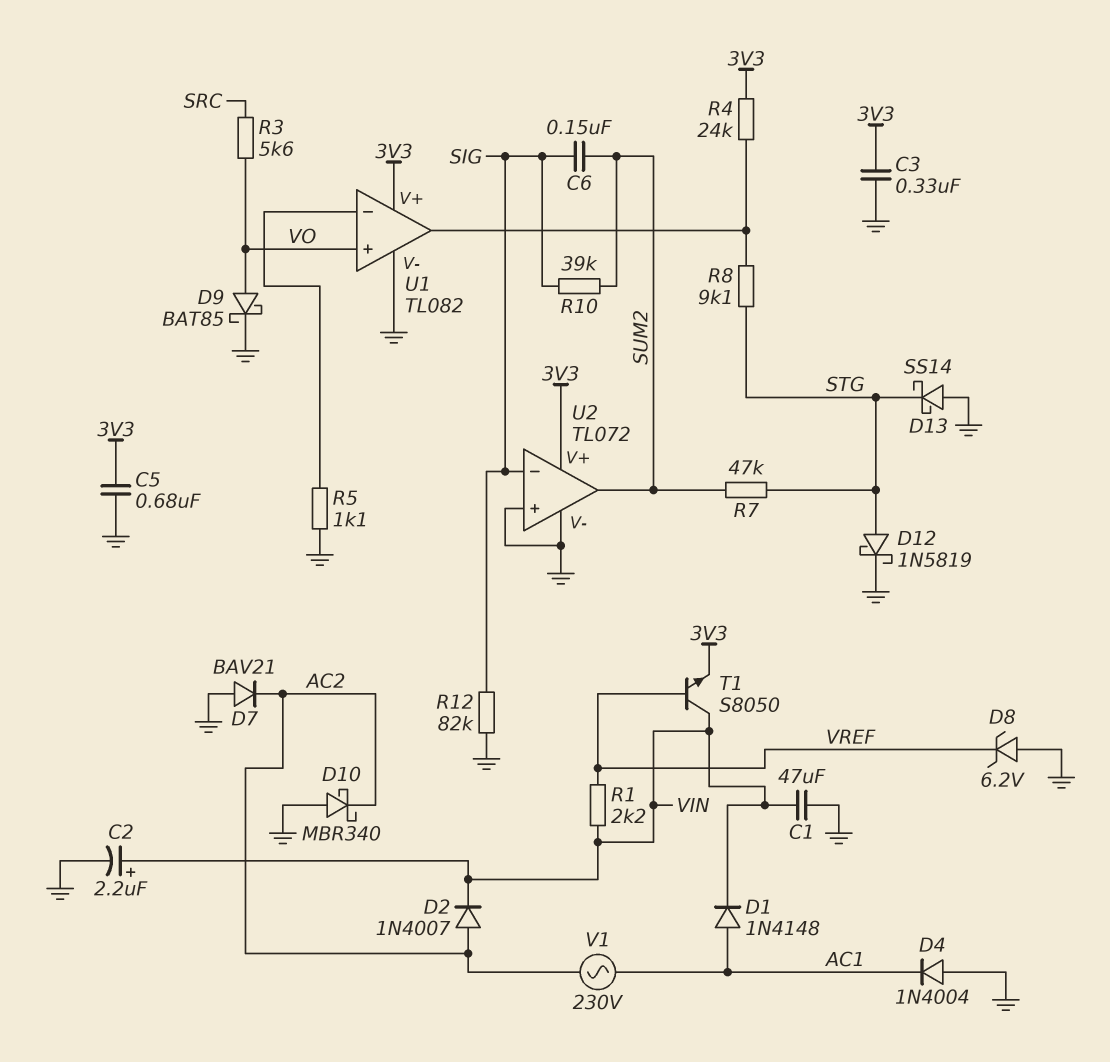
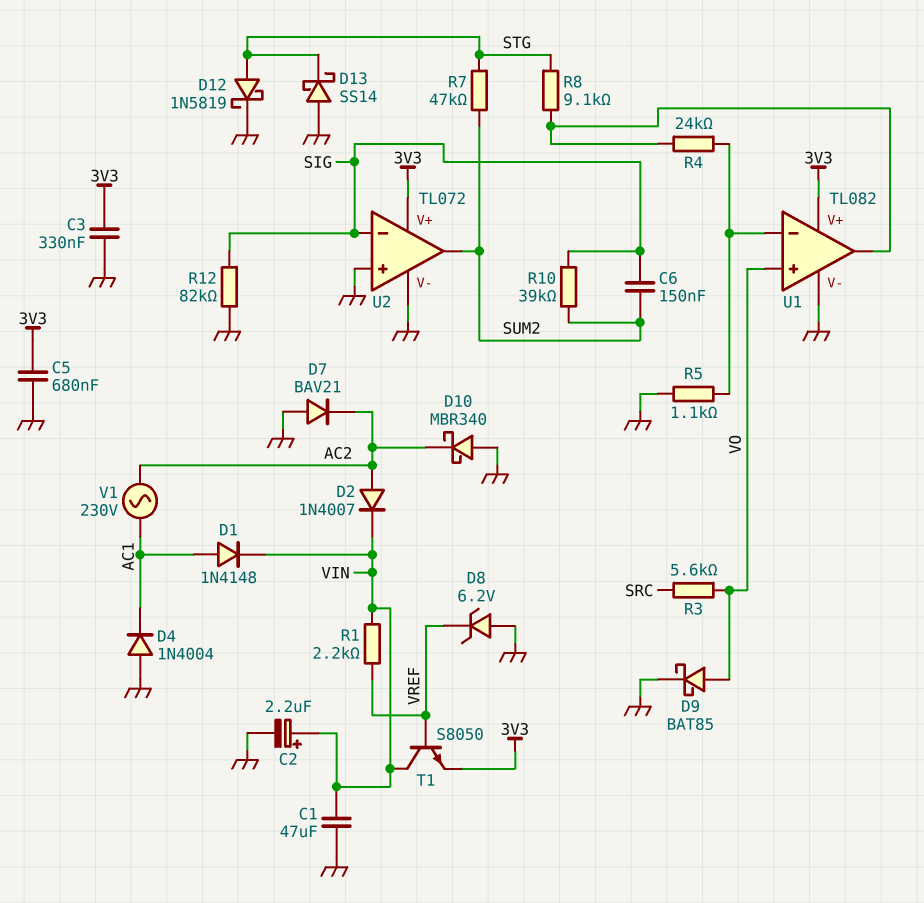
R4: 24k (3V3, U1/out) -> 24k (U1/in-, U1/out)

